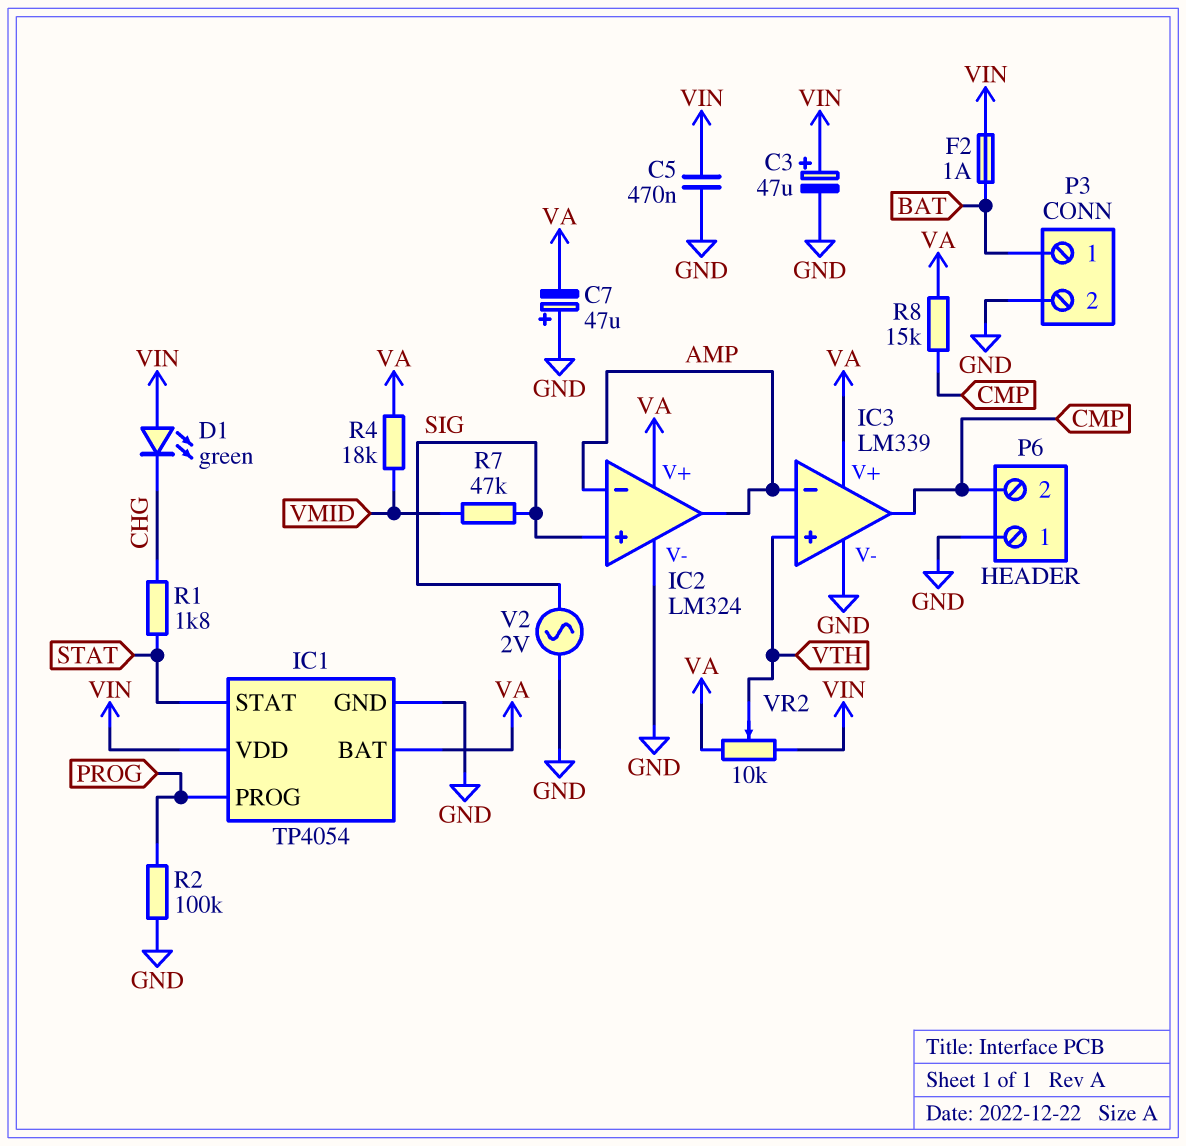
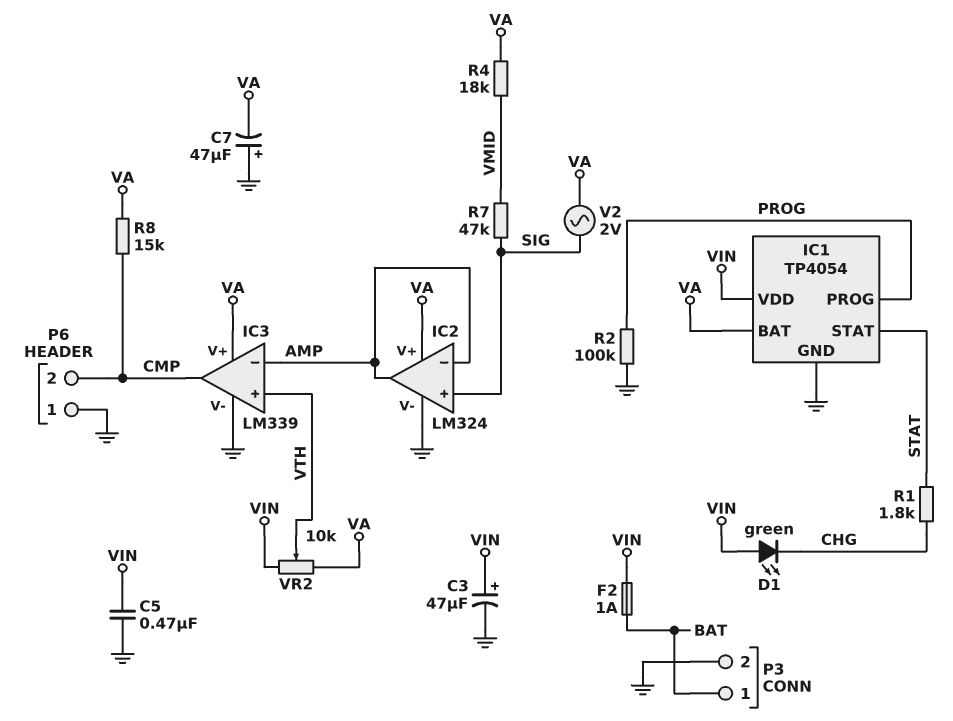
V2: AC 2V (GND, SIG) -> AC 2V (SIG, VA)

